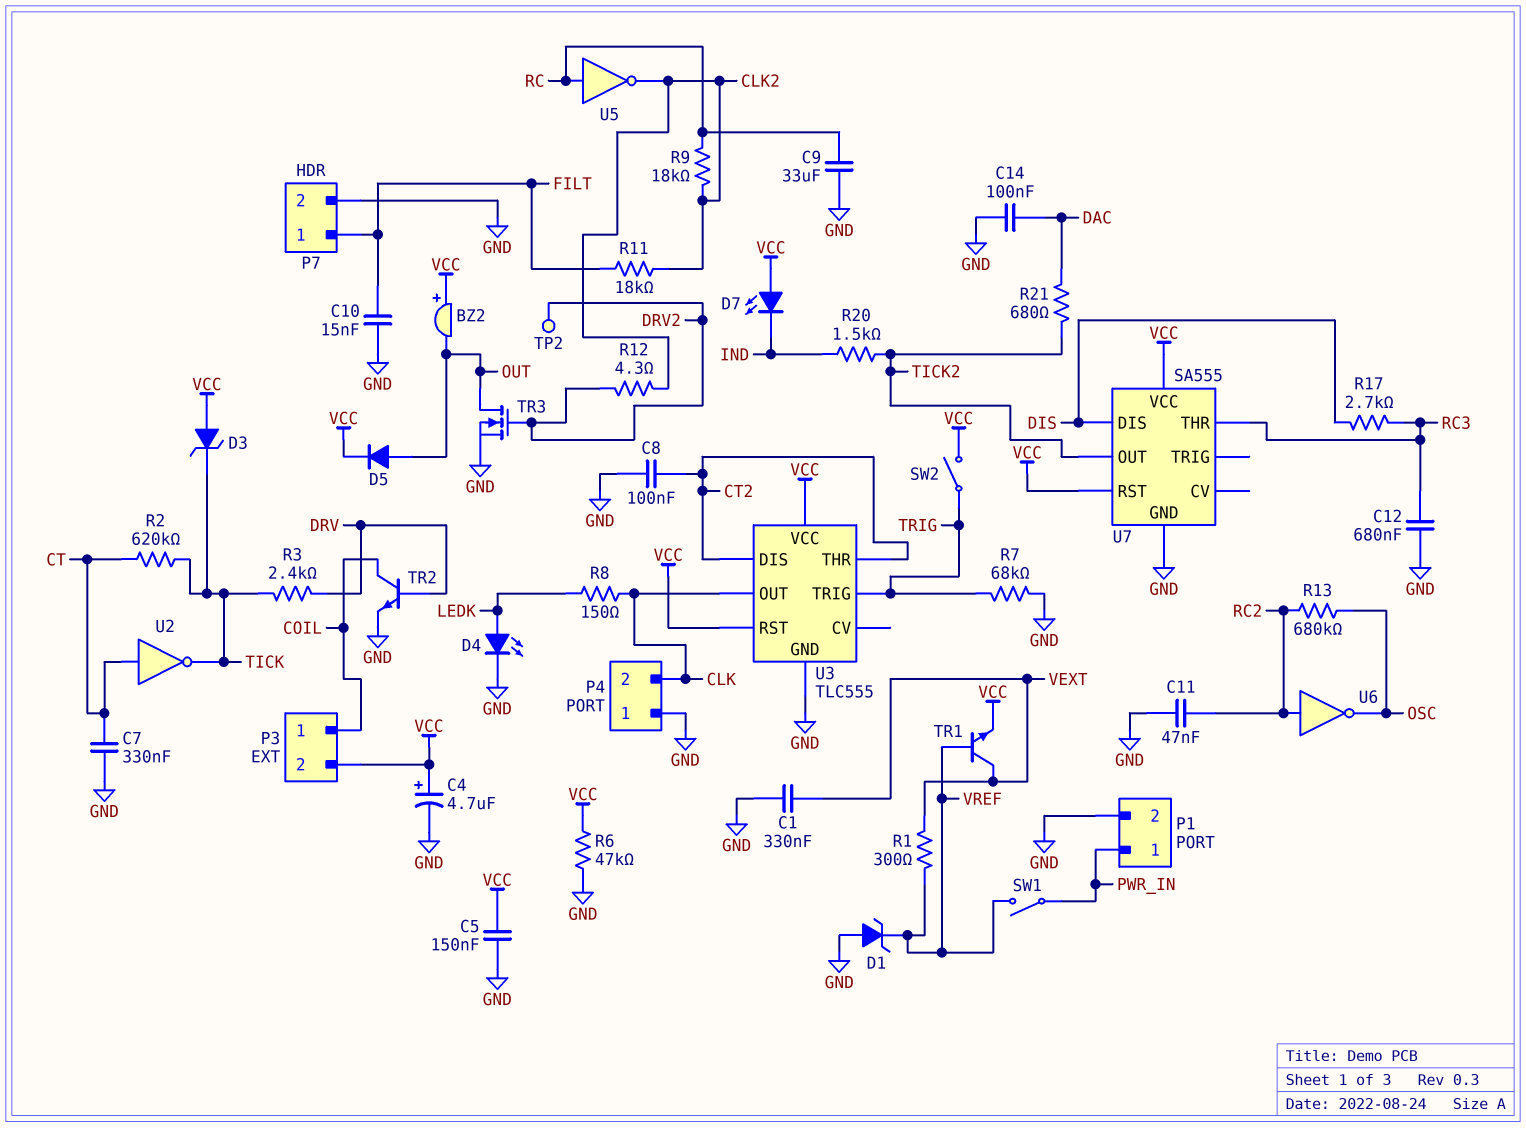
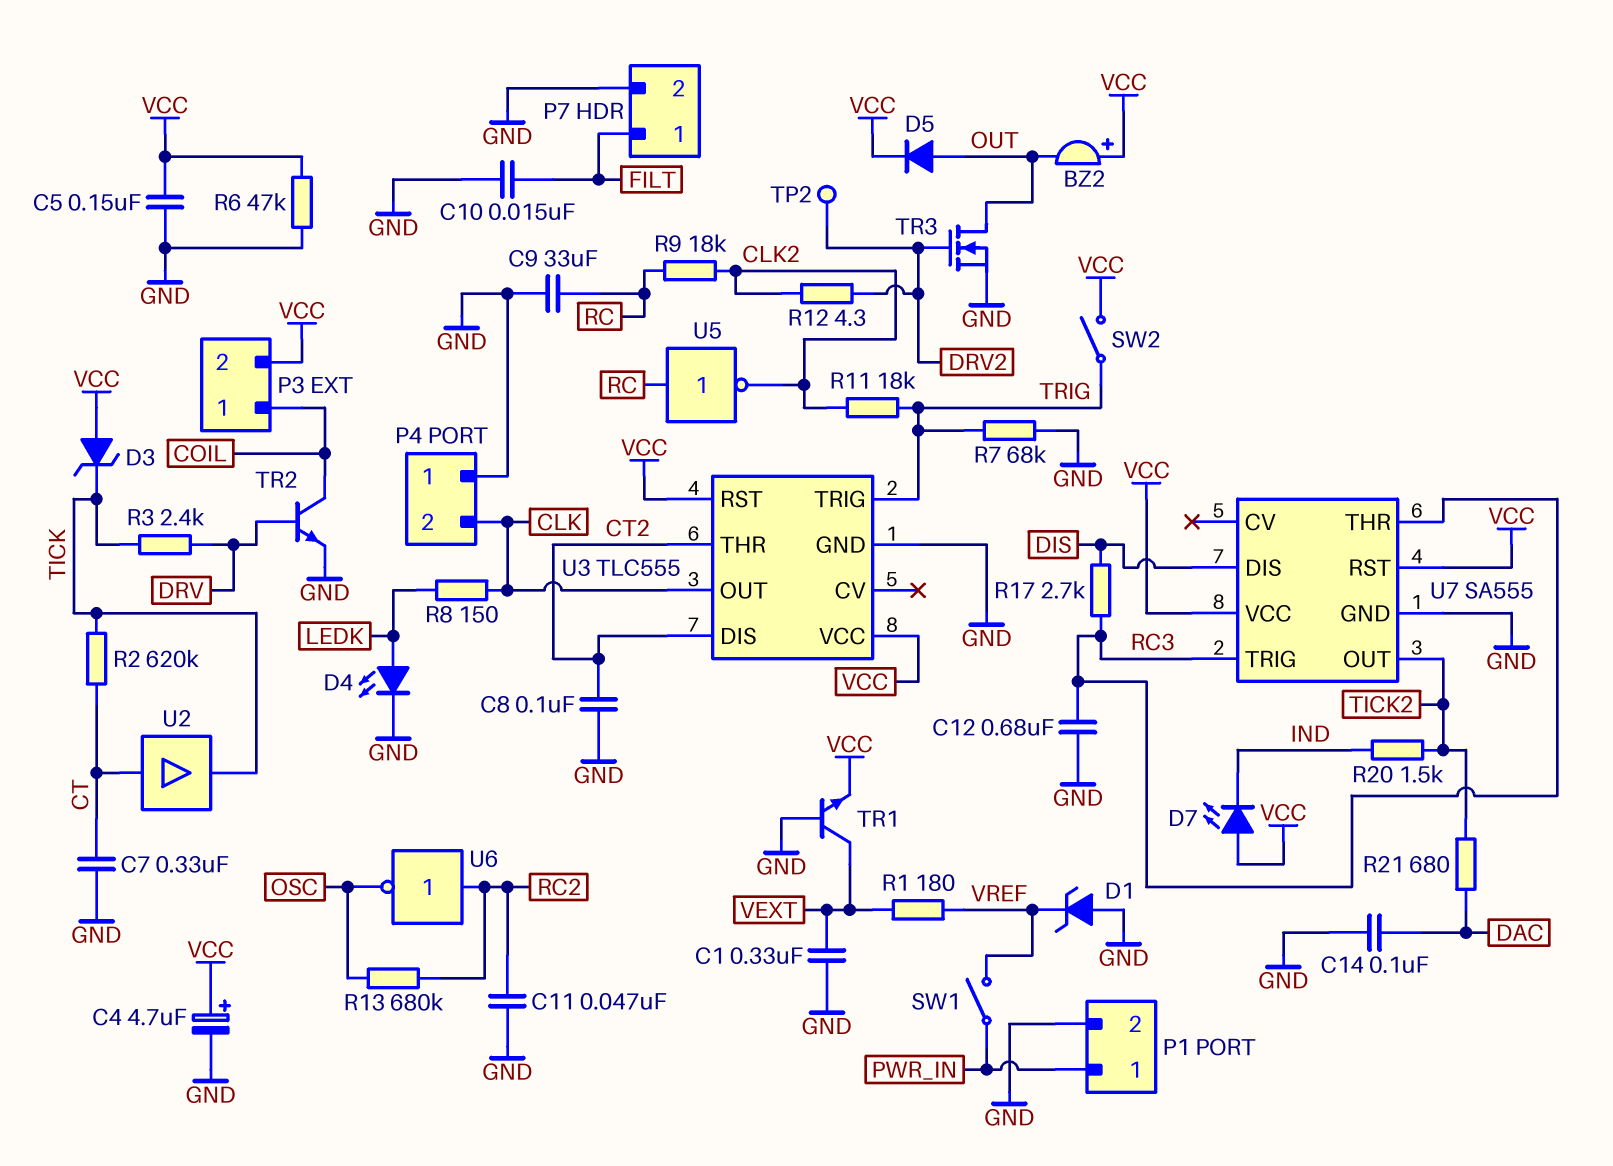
R1: 300 (VEXT, VREF) -> 180 (VEXT, VREF)
R11: 18k (CLK2, FILT) -> 18k (CLK2, TRIG)
TR1: NPN (B VREF, C VEXT, E VCC) -> NPN (B GND, C VEXT, E VCC)
U2: NOT (in CT, out TICK) -> buffer (in CT, out TICK)
U7 pin TRIG: none -> RC3

